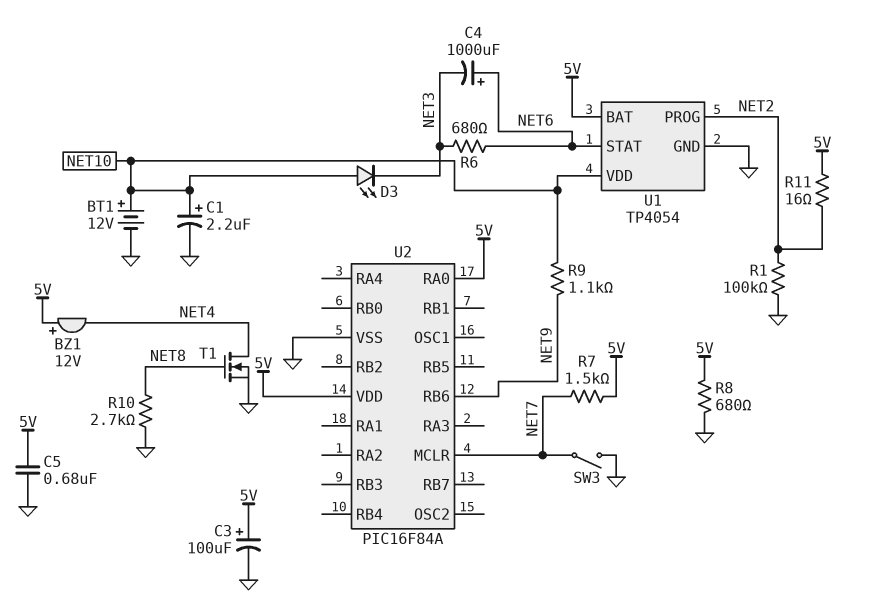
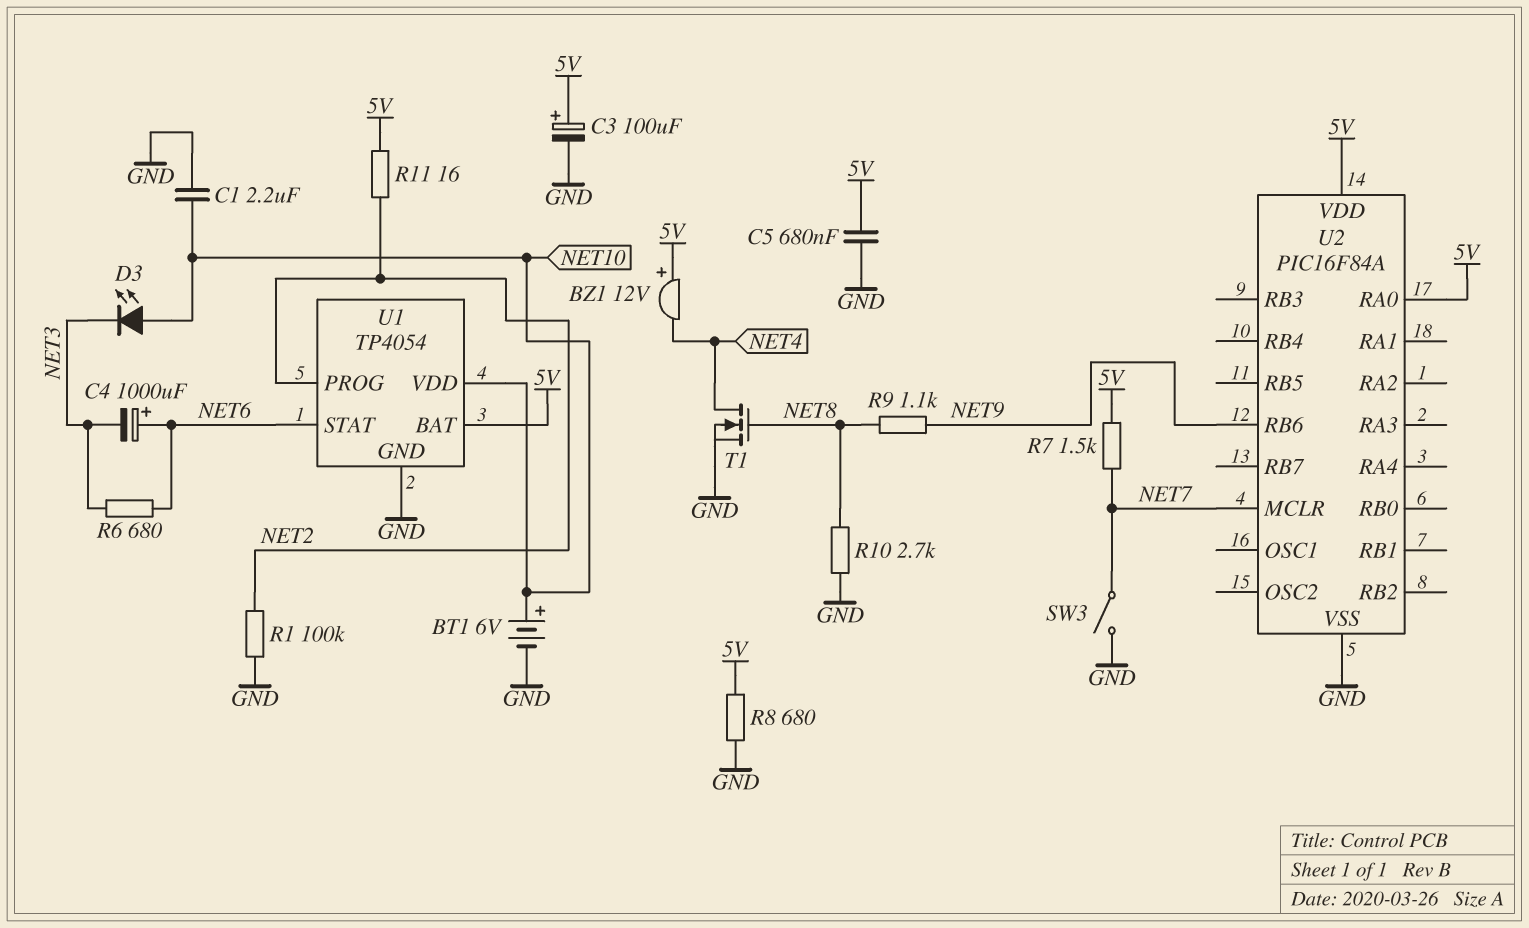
BT1: 12V (plus NET10, minus GND) -> 6V (plus NET10, minus GND)
C1: 2.2uF (plus NET10, minus GND) -> 2.2uF (GND, NET10)
R9: 1.1k (NET9, NET10) -> 1.1k (NET8, NET9)

